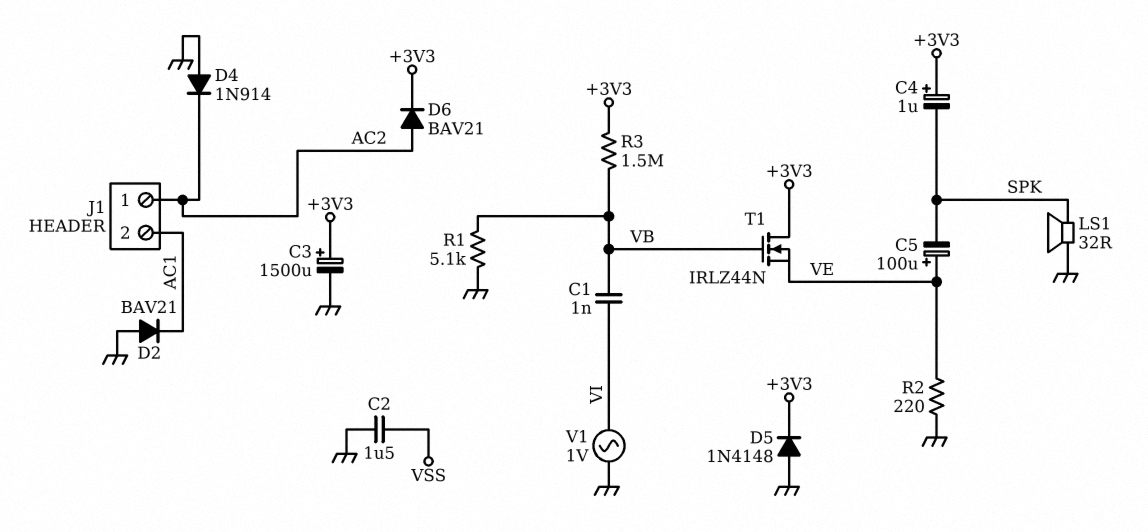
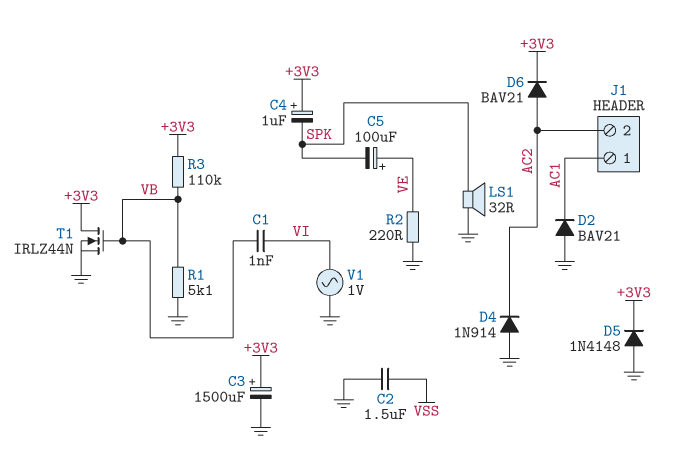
J1 pin 1: AC2 -> AC1
J1 pin 2: AC1 -> AC2
R3: 1.5M (+3V3, VB) -> 110k (+3V3, VB)
T1: NMOS IRLZ44N (G VB, D +3V3, S VE) -> NMOS IRLZ44N (G VB, D +3V3, S GND)

